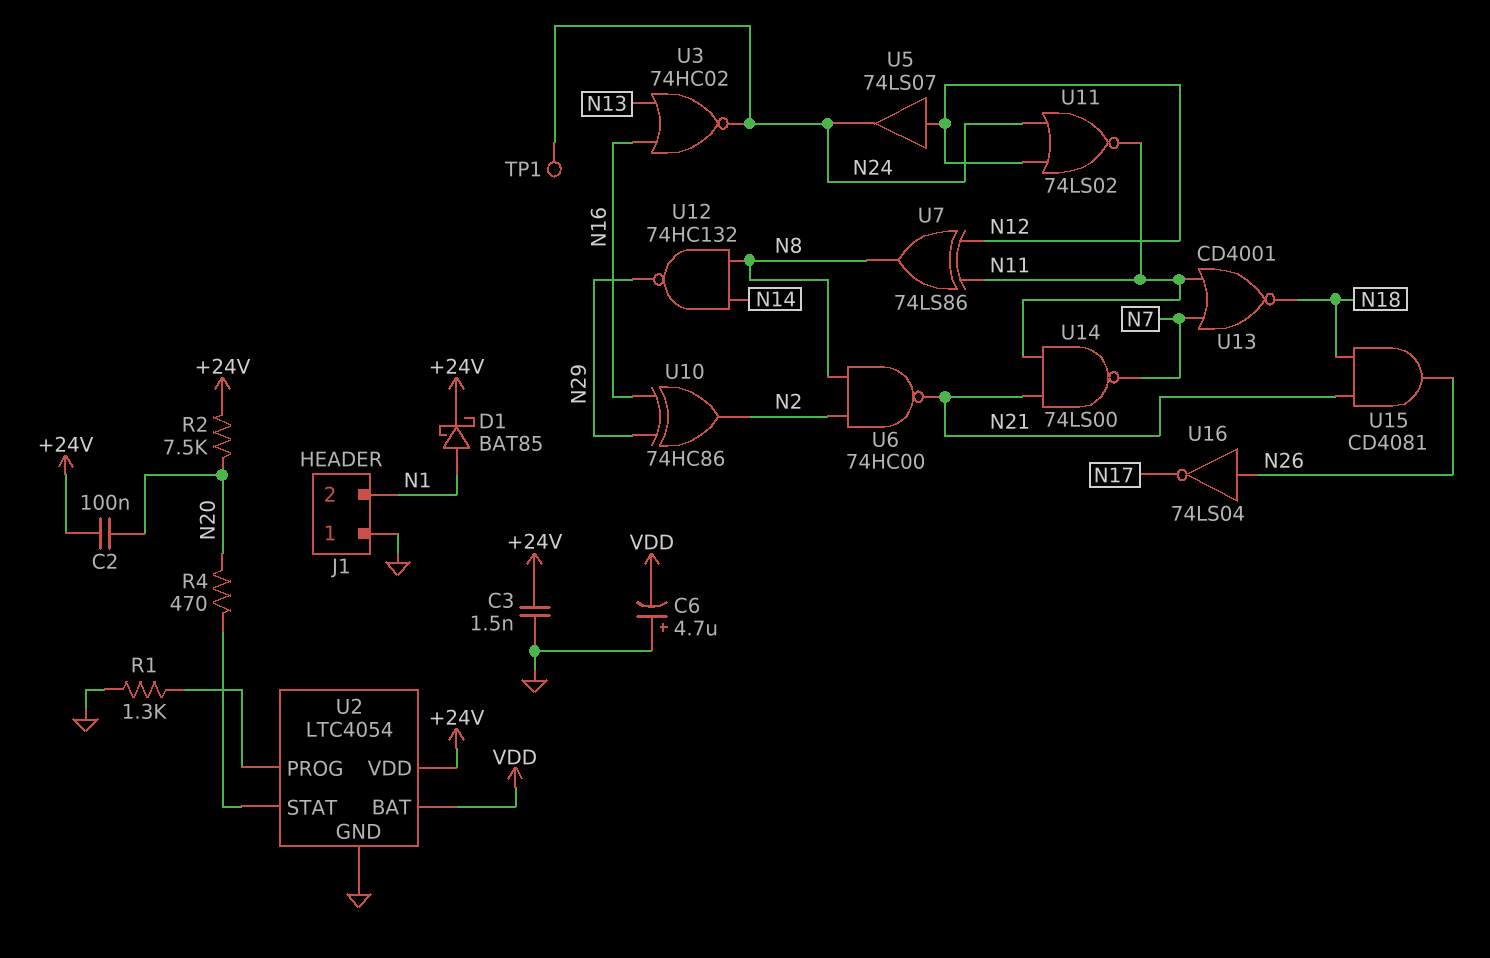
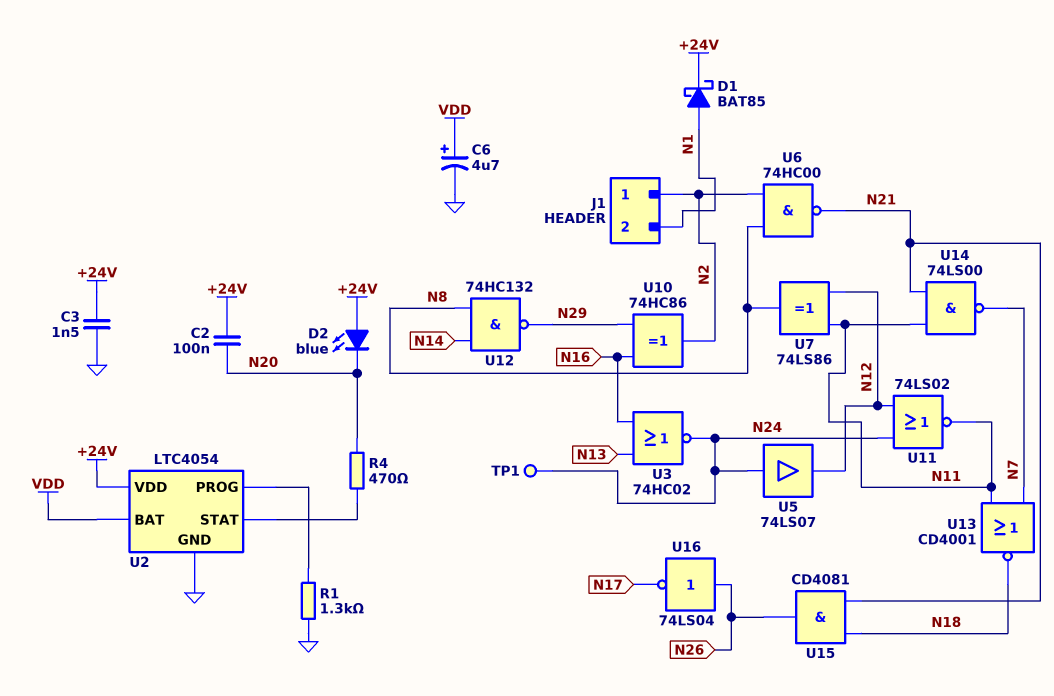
C6: 4.7uF (plus GND, minus VDD) -> 4.7uF (plus VDD, minus GND)
D2: none -> LED blue (A +24V, K N20)
J1 pin 1: GND -> N2
R2: 7.5k (+24V, N20) -> none
U5: buffer 74LS07 (in N12, out N24) -> buffer 74LS07 (in N24, out N12)

